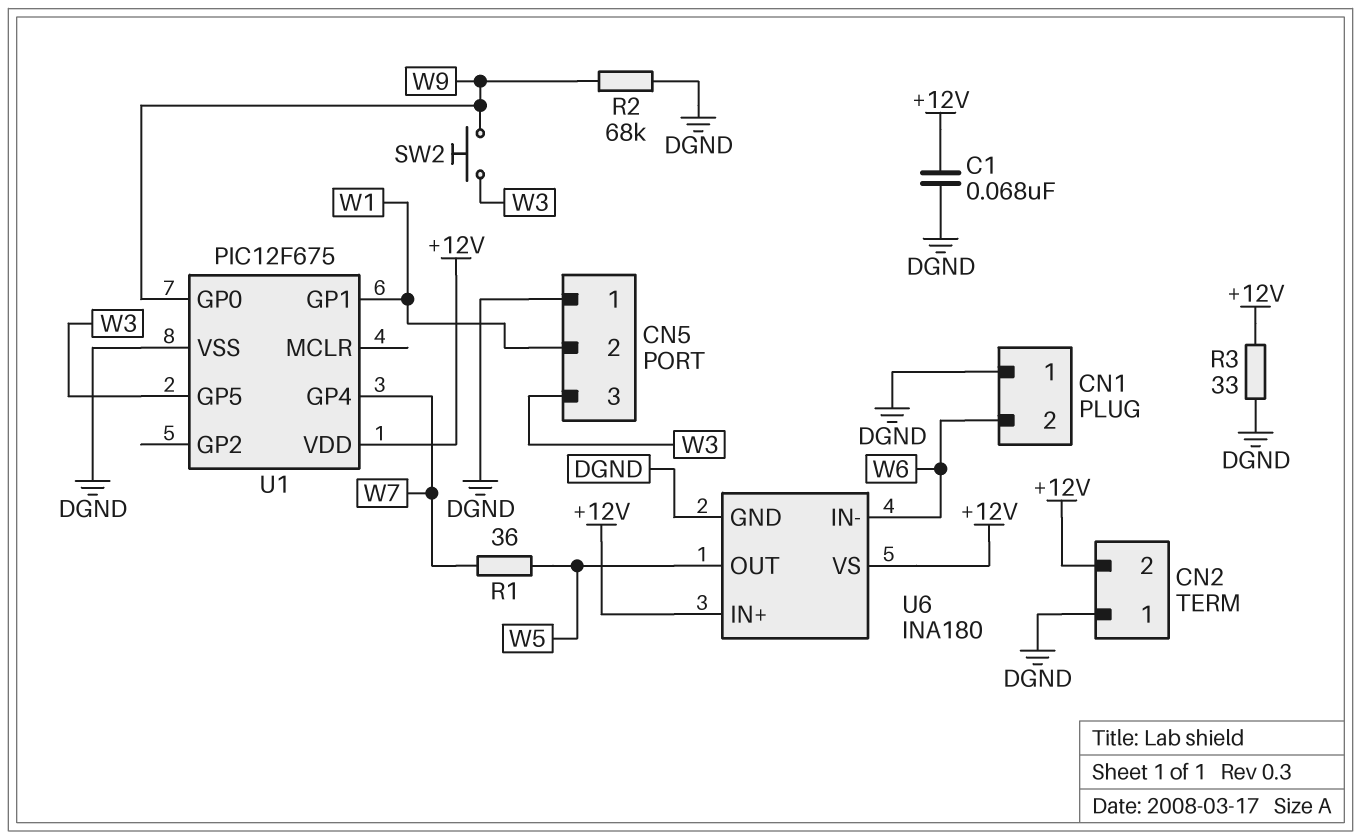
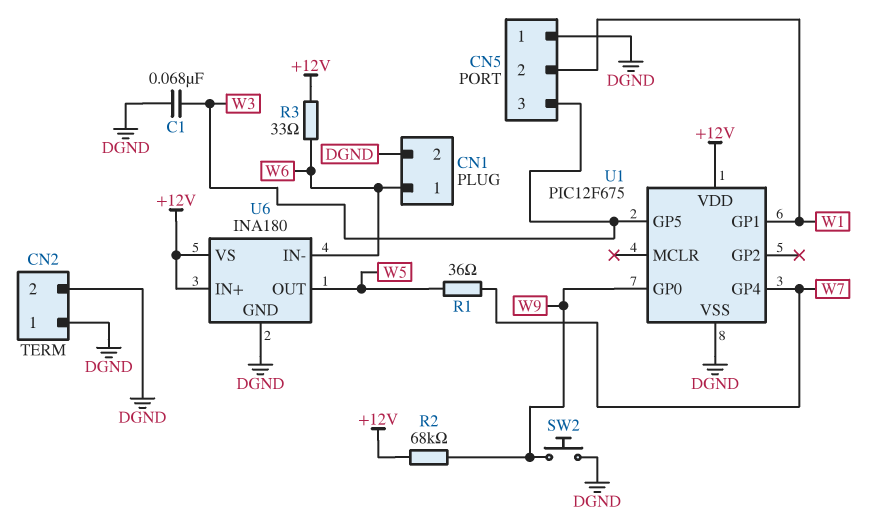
C1: 68nF (+12V, DGND) -> 68nF (DGND, W3)
CN1 pin 1: DGND -> W6
CN1 pin 2: W6 -> DGND
CN2 pin 2: +12V -> DGND
R2: 68k (DGND, W9) -> 68k (+12V, W9)
R3: 33 (+12V, DGND) -> 33 (+12V, W6)
SW2: button (W3, W9) -> button (DGND, W9)

